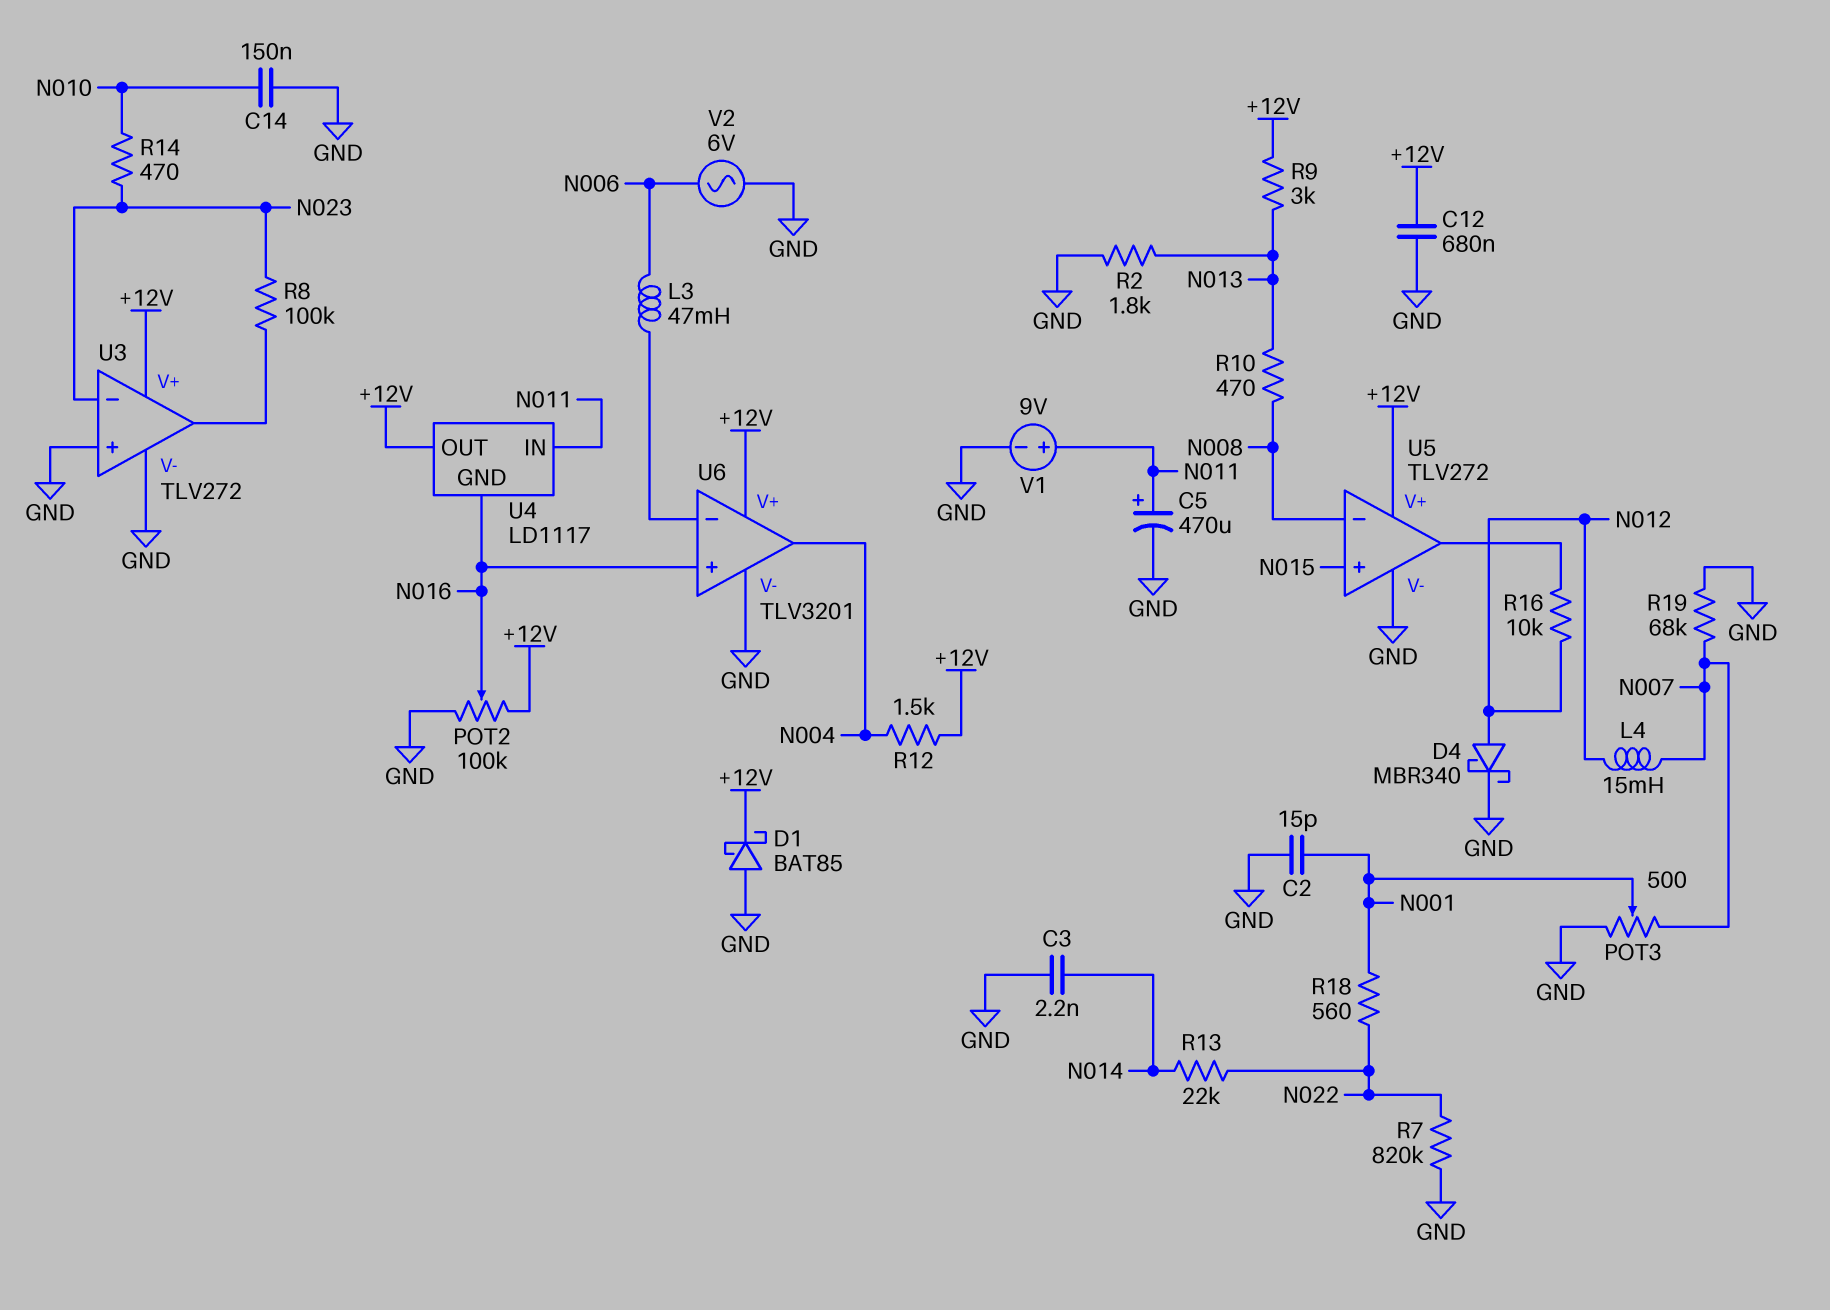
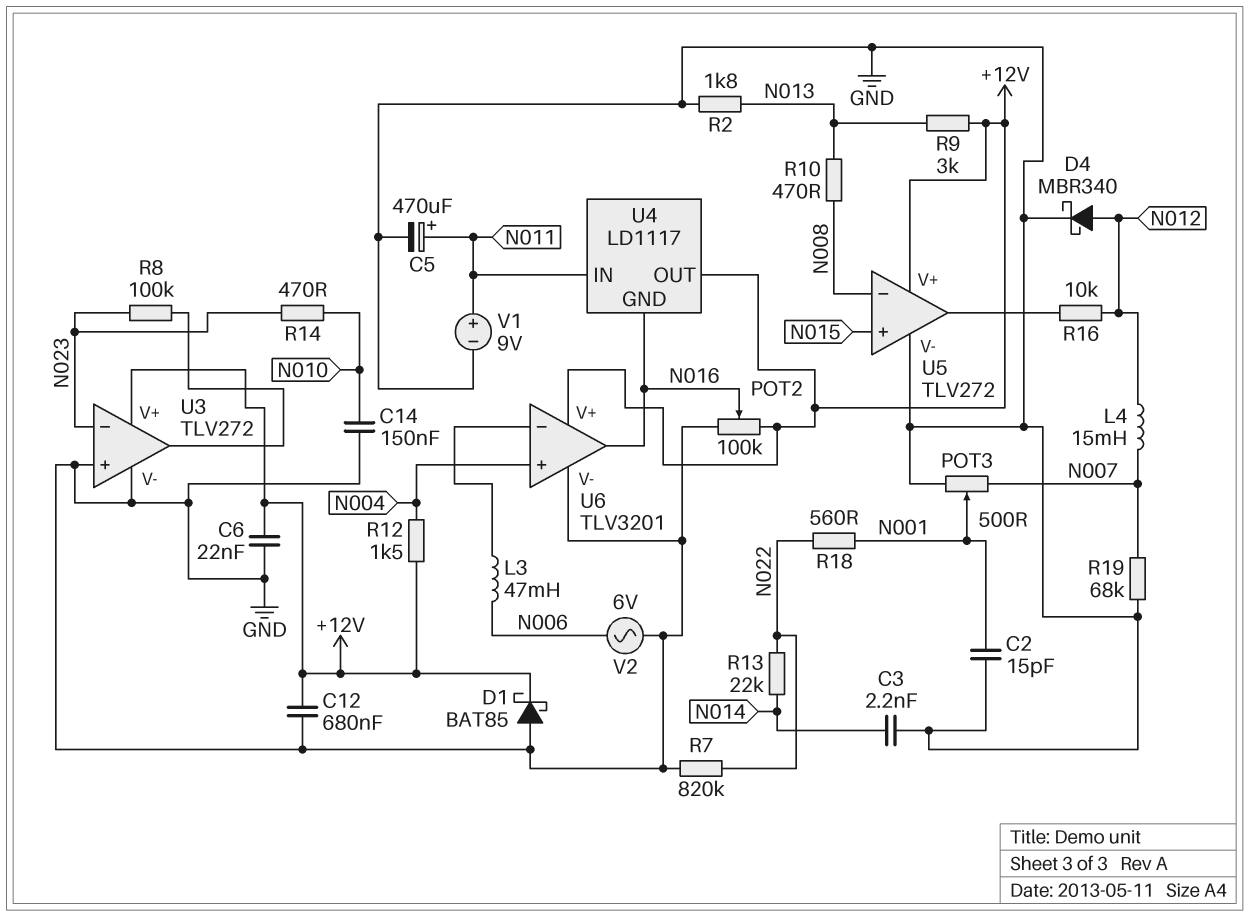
C6: none -> 22nF (+12V, GND)
U6 pin in+: N016 -> N004
U6 pin out: N004 -> N016

